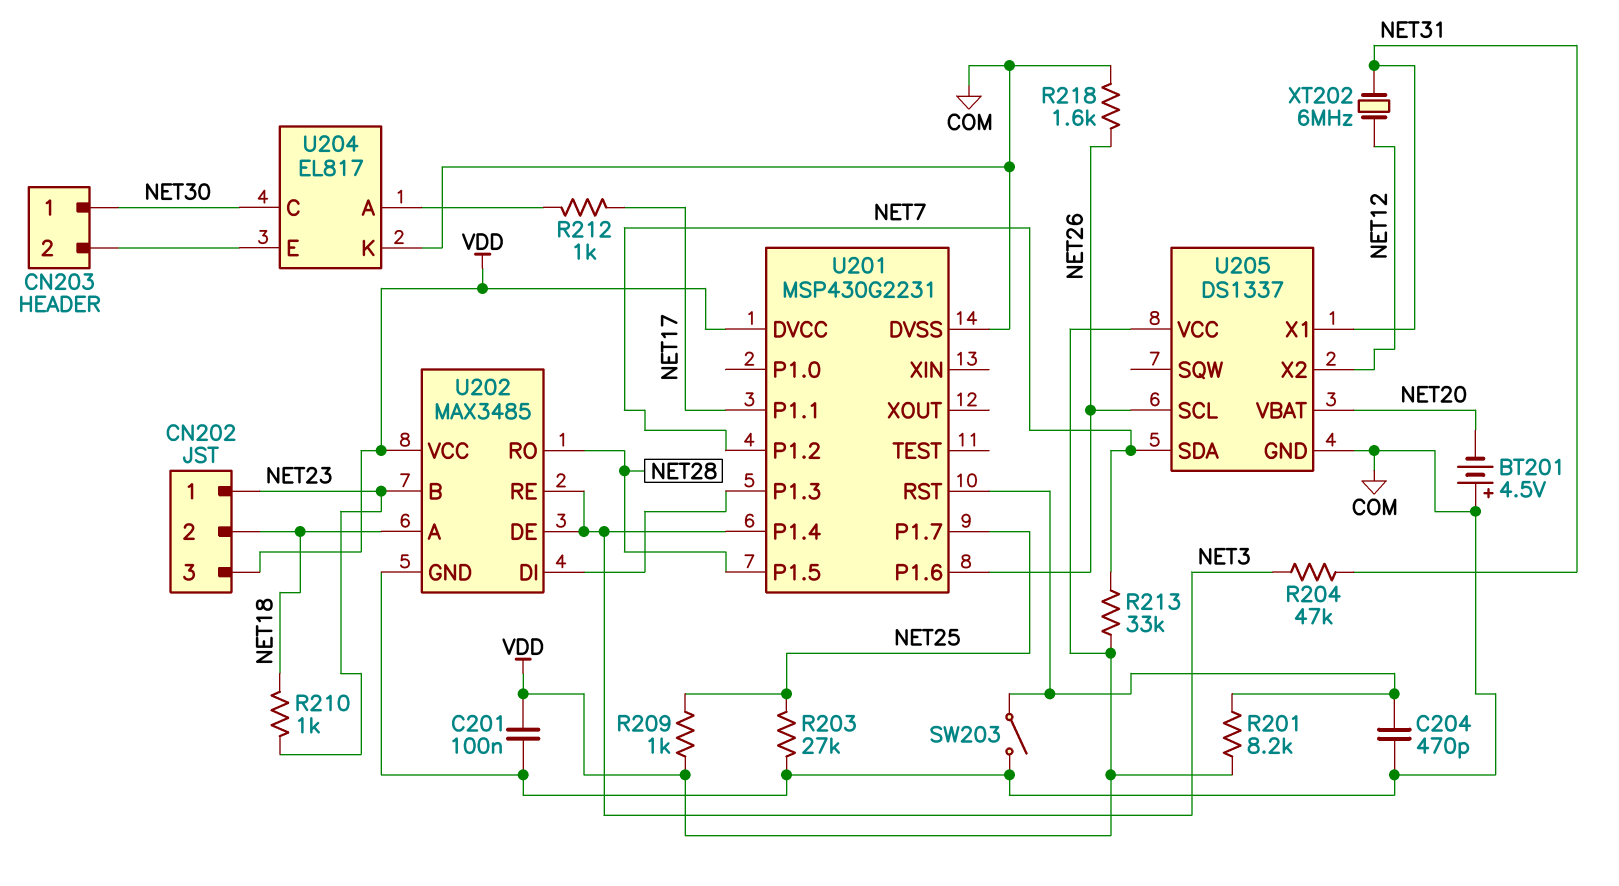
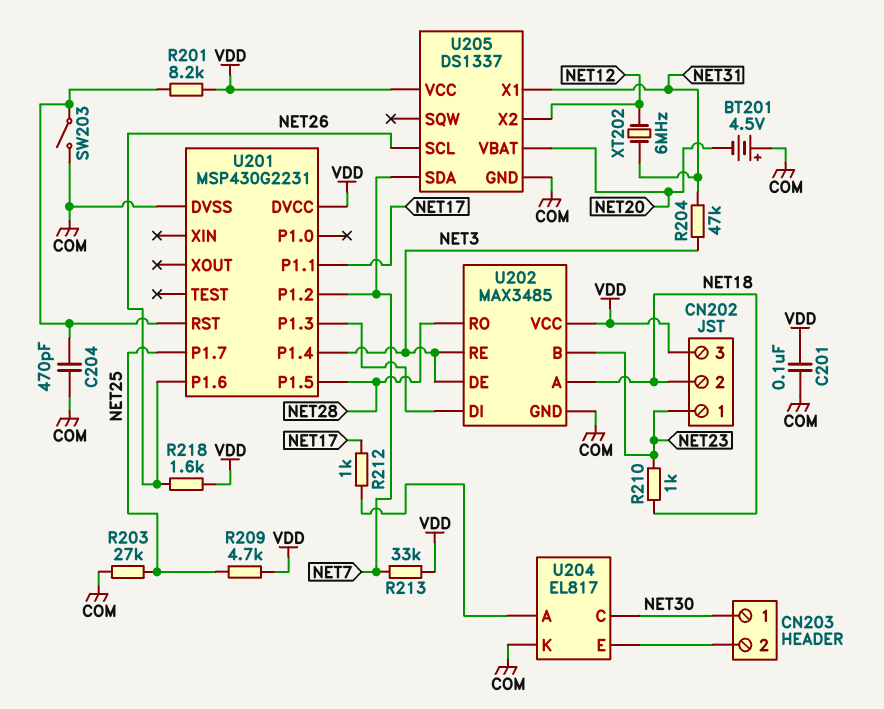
R209: 1k (NET25, VDD) -> 4.7k (NET25, VDD)
R218: 1.6k (COM, NET26) -> 1.6k (NET26, VDD)

